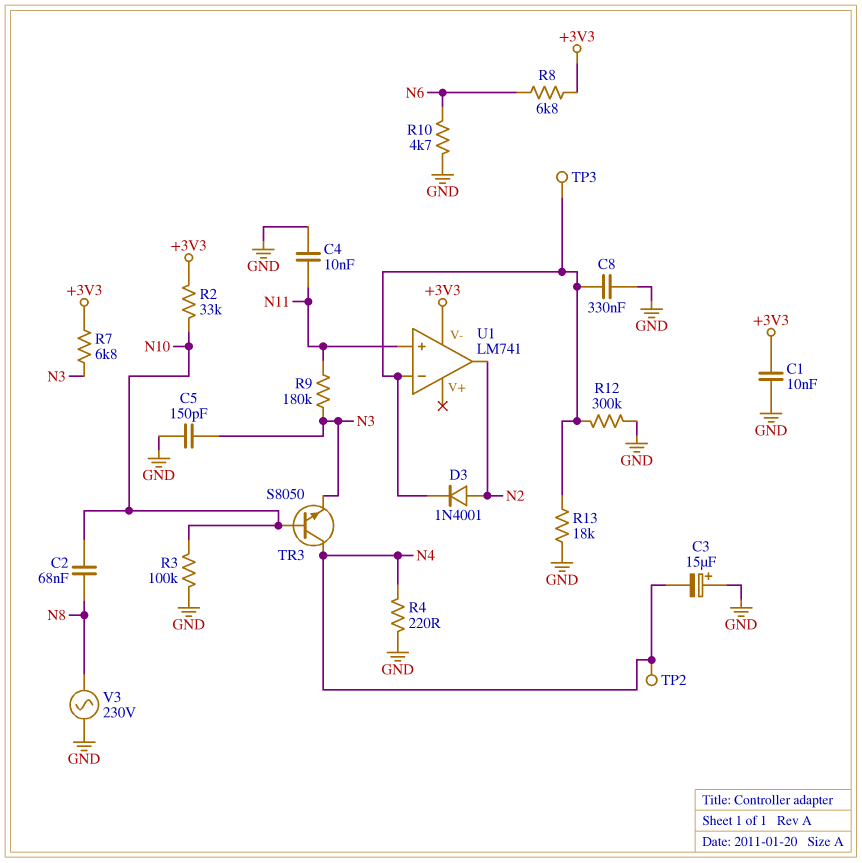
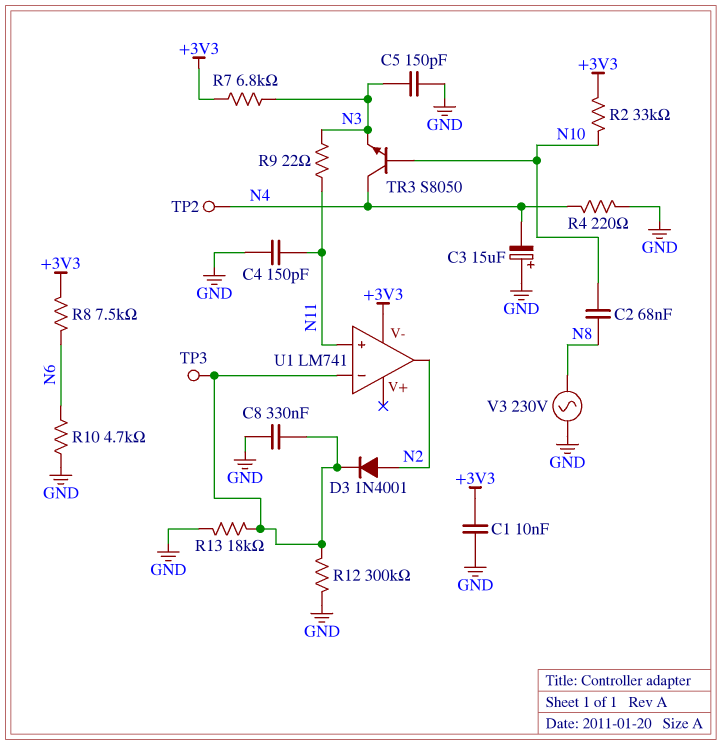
C4: 10nF (GND, N11) -> 150pF (GND, N11)
R3: 100k (GND, N10) -> none
R8: 6.8k (+3V3, N6) -> 7.5k (+3V3, N6)
R9: 180k (N3, N11) -> 22 (N3, N11)

